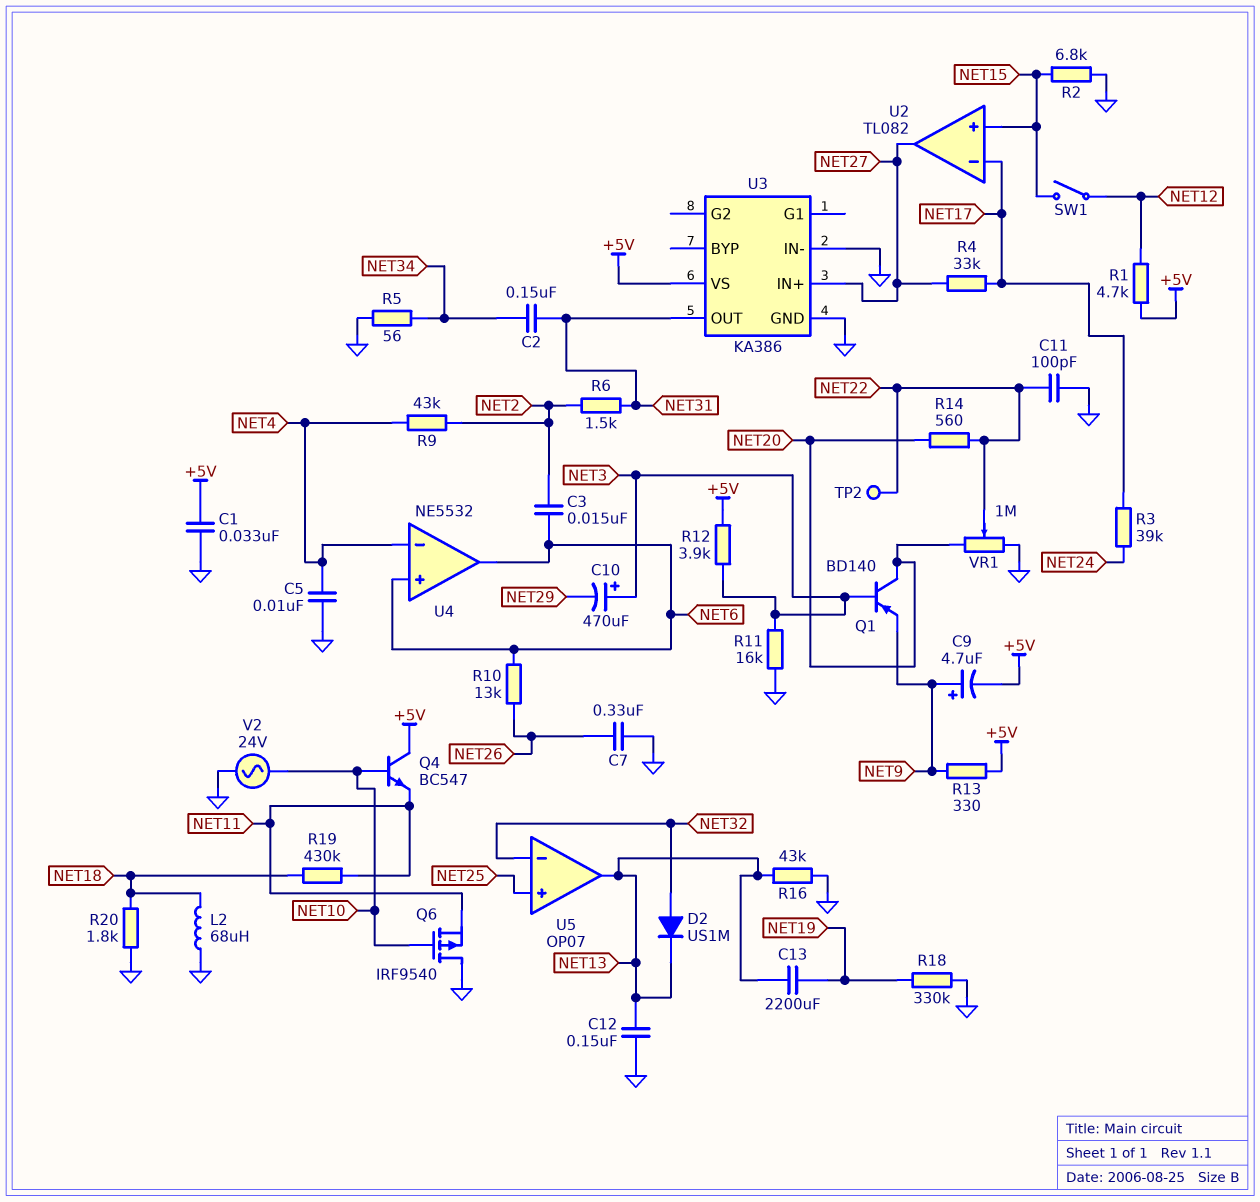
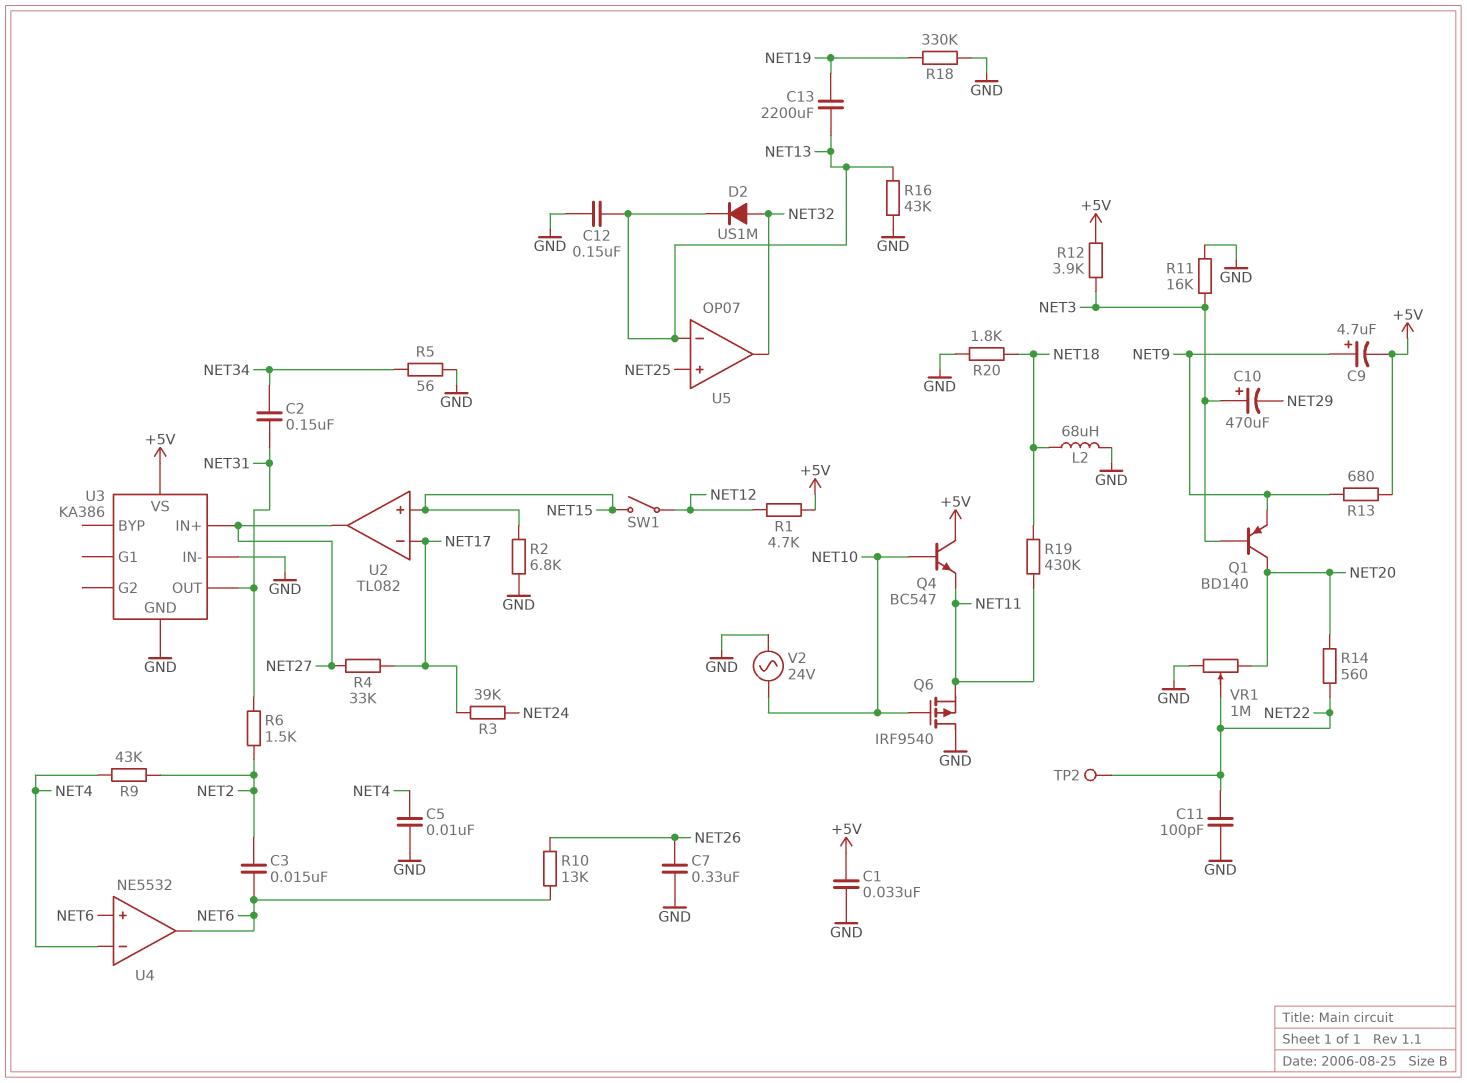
R13: 330 (+5V, NET9) -> 680 (+5V, NET9)
U5 pin in-: NET32 -> NET13
U5 pin out: NET13 -> NET32

